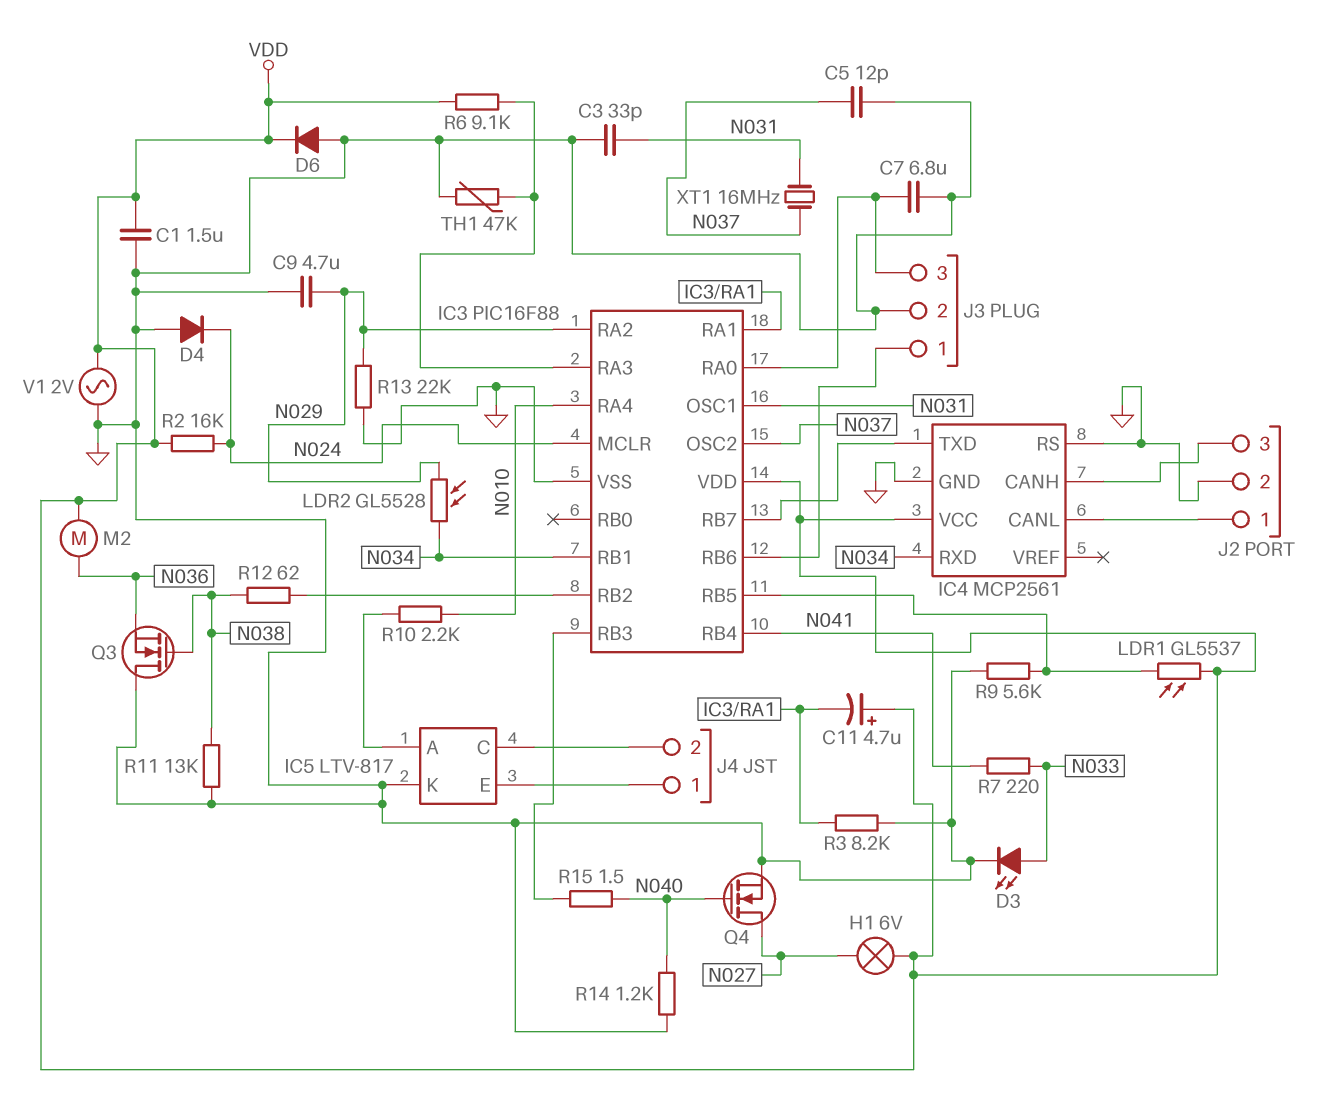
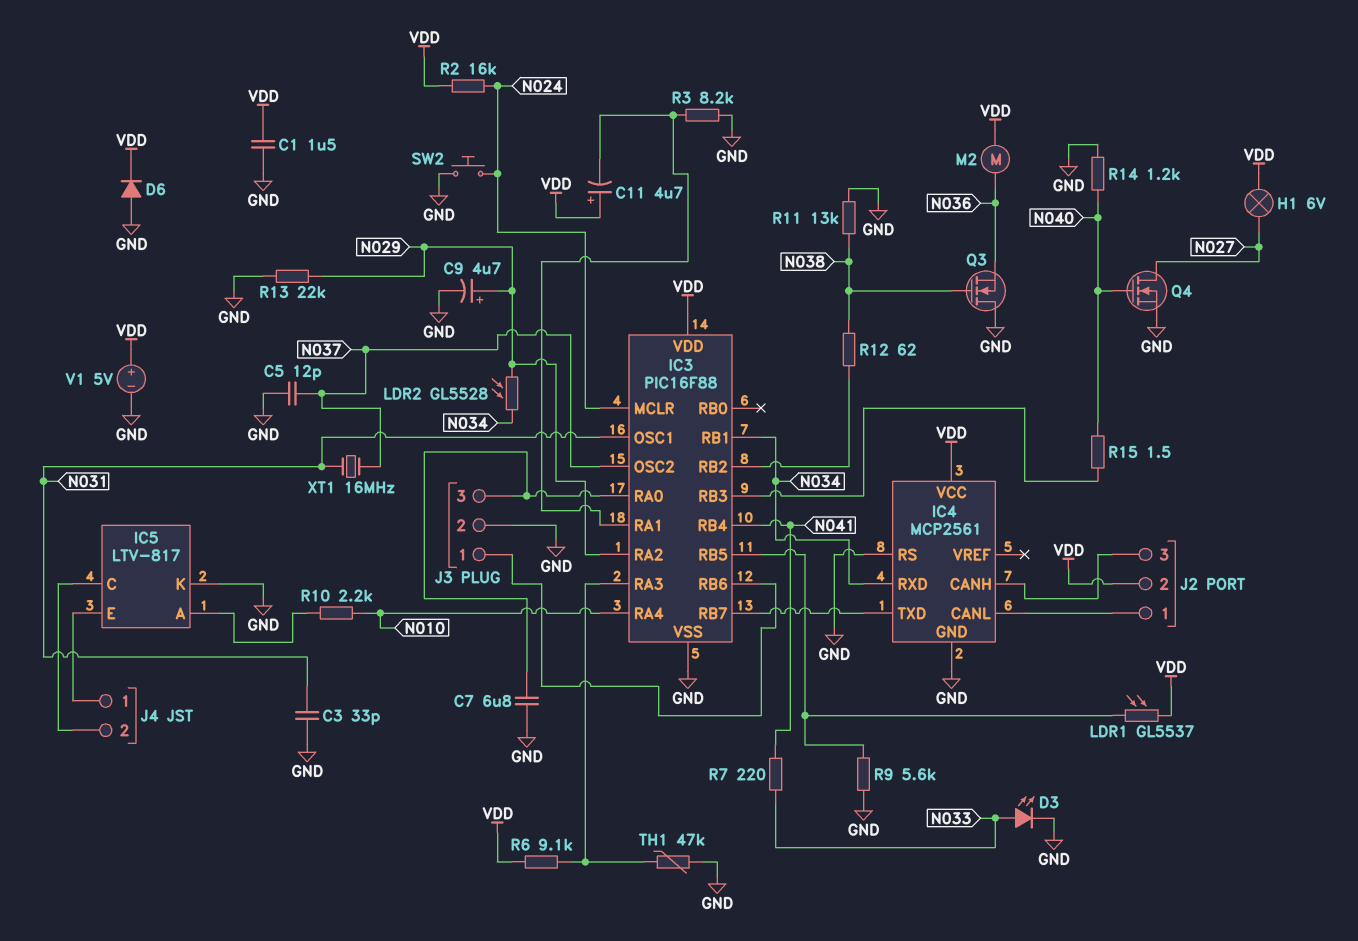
C9: 4.7uF (GND, N029) -> 4.7uF (plus N029, minus GND)
D4: diode (A GND, K N024) -> none
J2 pin 2: GND -> VDD
SW2: none -> button (GND, N024)
V1: AC 2V (GND, VDD) -> 5V (plus VDD, minus GND)

